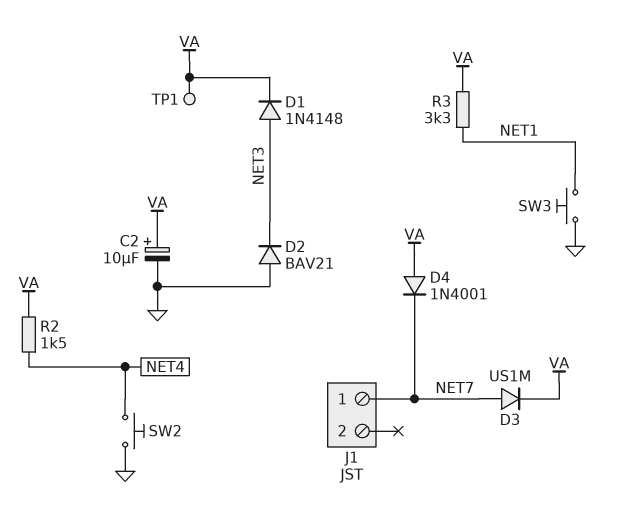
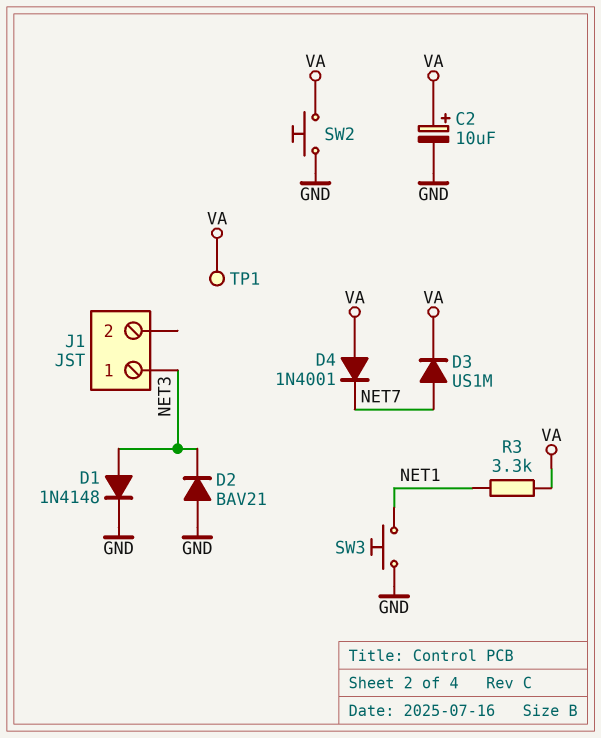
D1: diode 1N4148 (A NET3, K VA) -> diode 1N4148 (A NET3, K GND)
J1 pin 1: NET7 -> NET3
R2: 1.5k (NET4, VA) -> none
SW2: button (GND, NET4) -> button (GND, VA)

